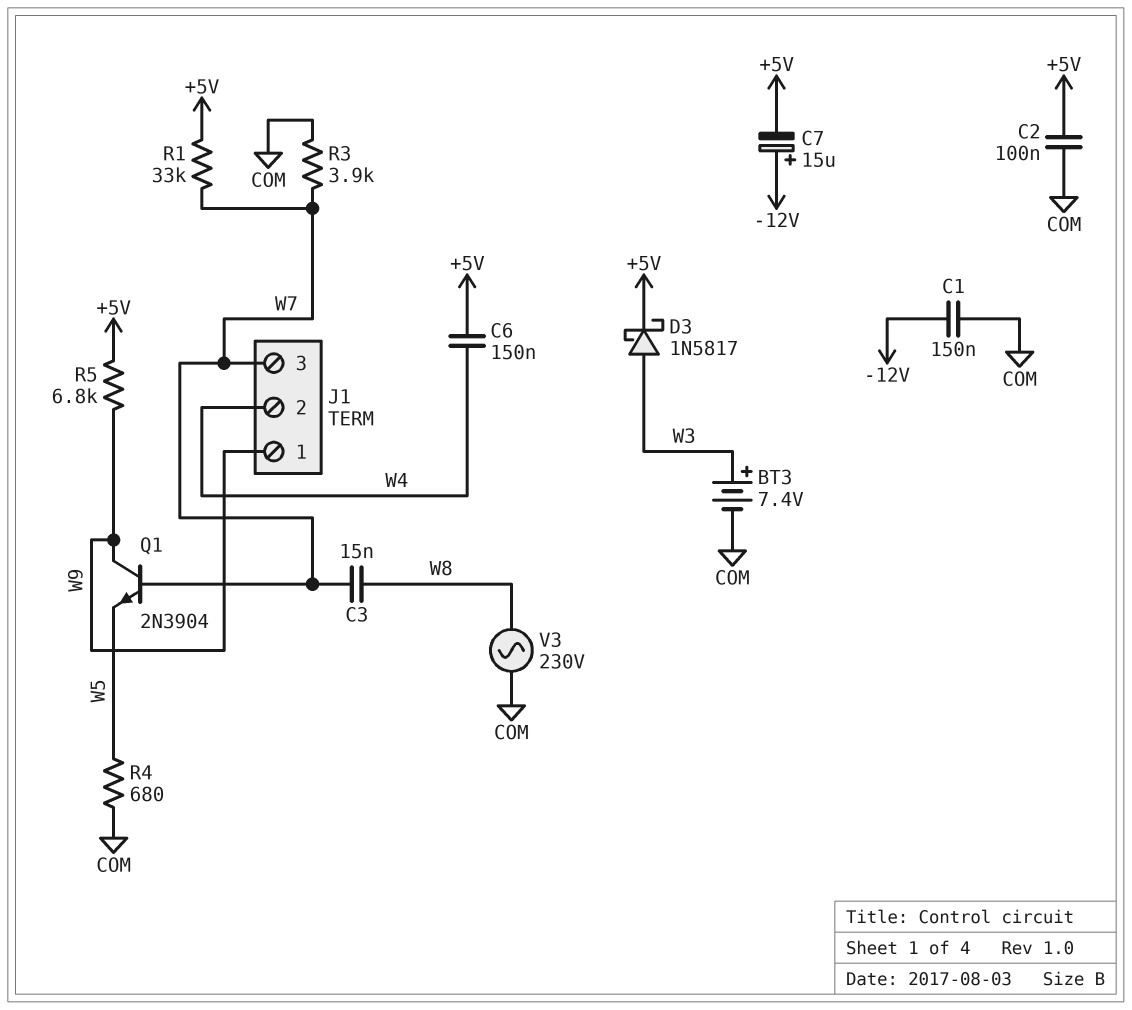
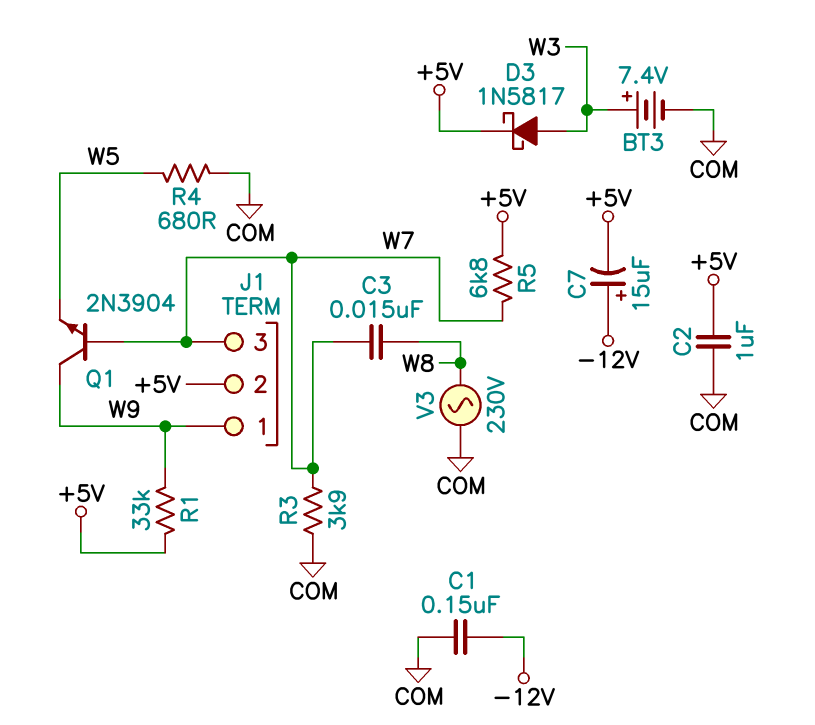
C2: 100nF (+5V, COM) -> 1uF (+5V, COM)
C6: 150nF (+5V, W4) -> none
J1 pin 2: W4 -> +5V
R1: 33k (+5V, W7) -> 33k (+5V, W9)
R5: 6.8k (+5V, W9) -> 6.8k (+5V, W7)

